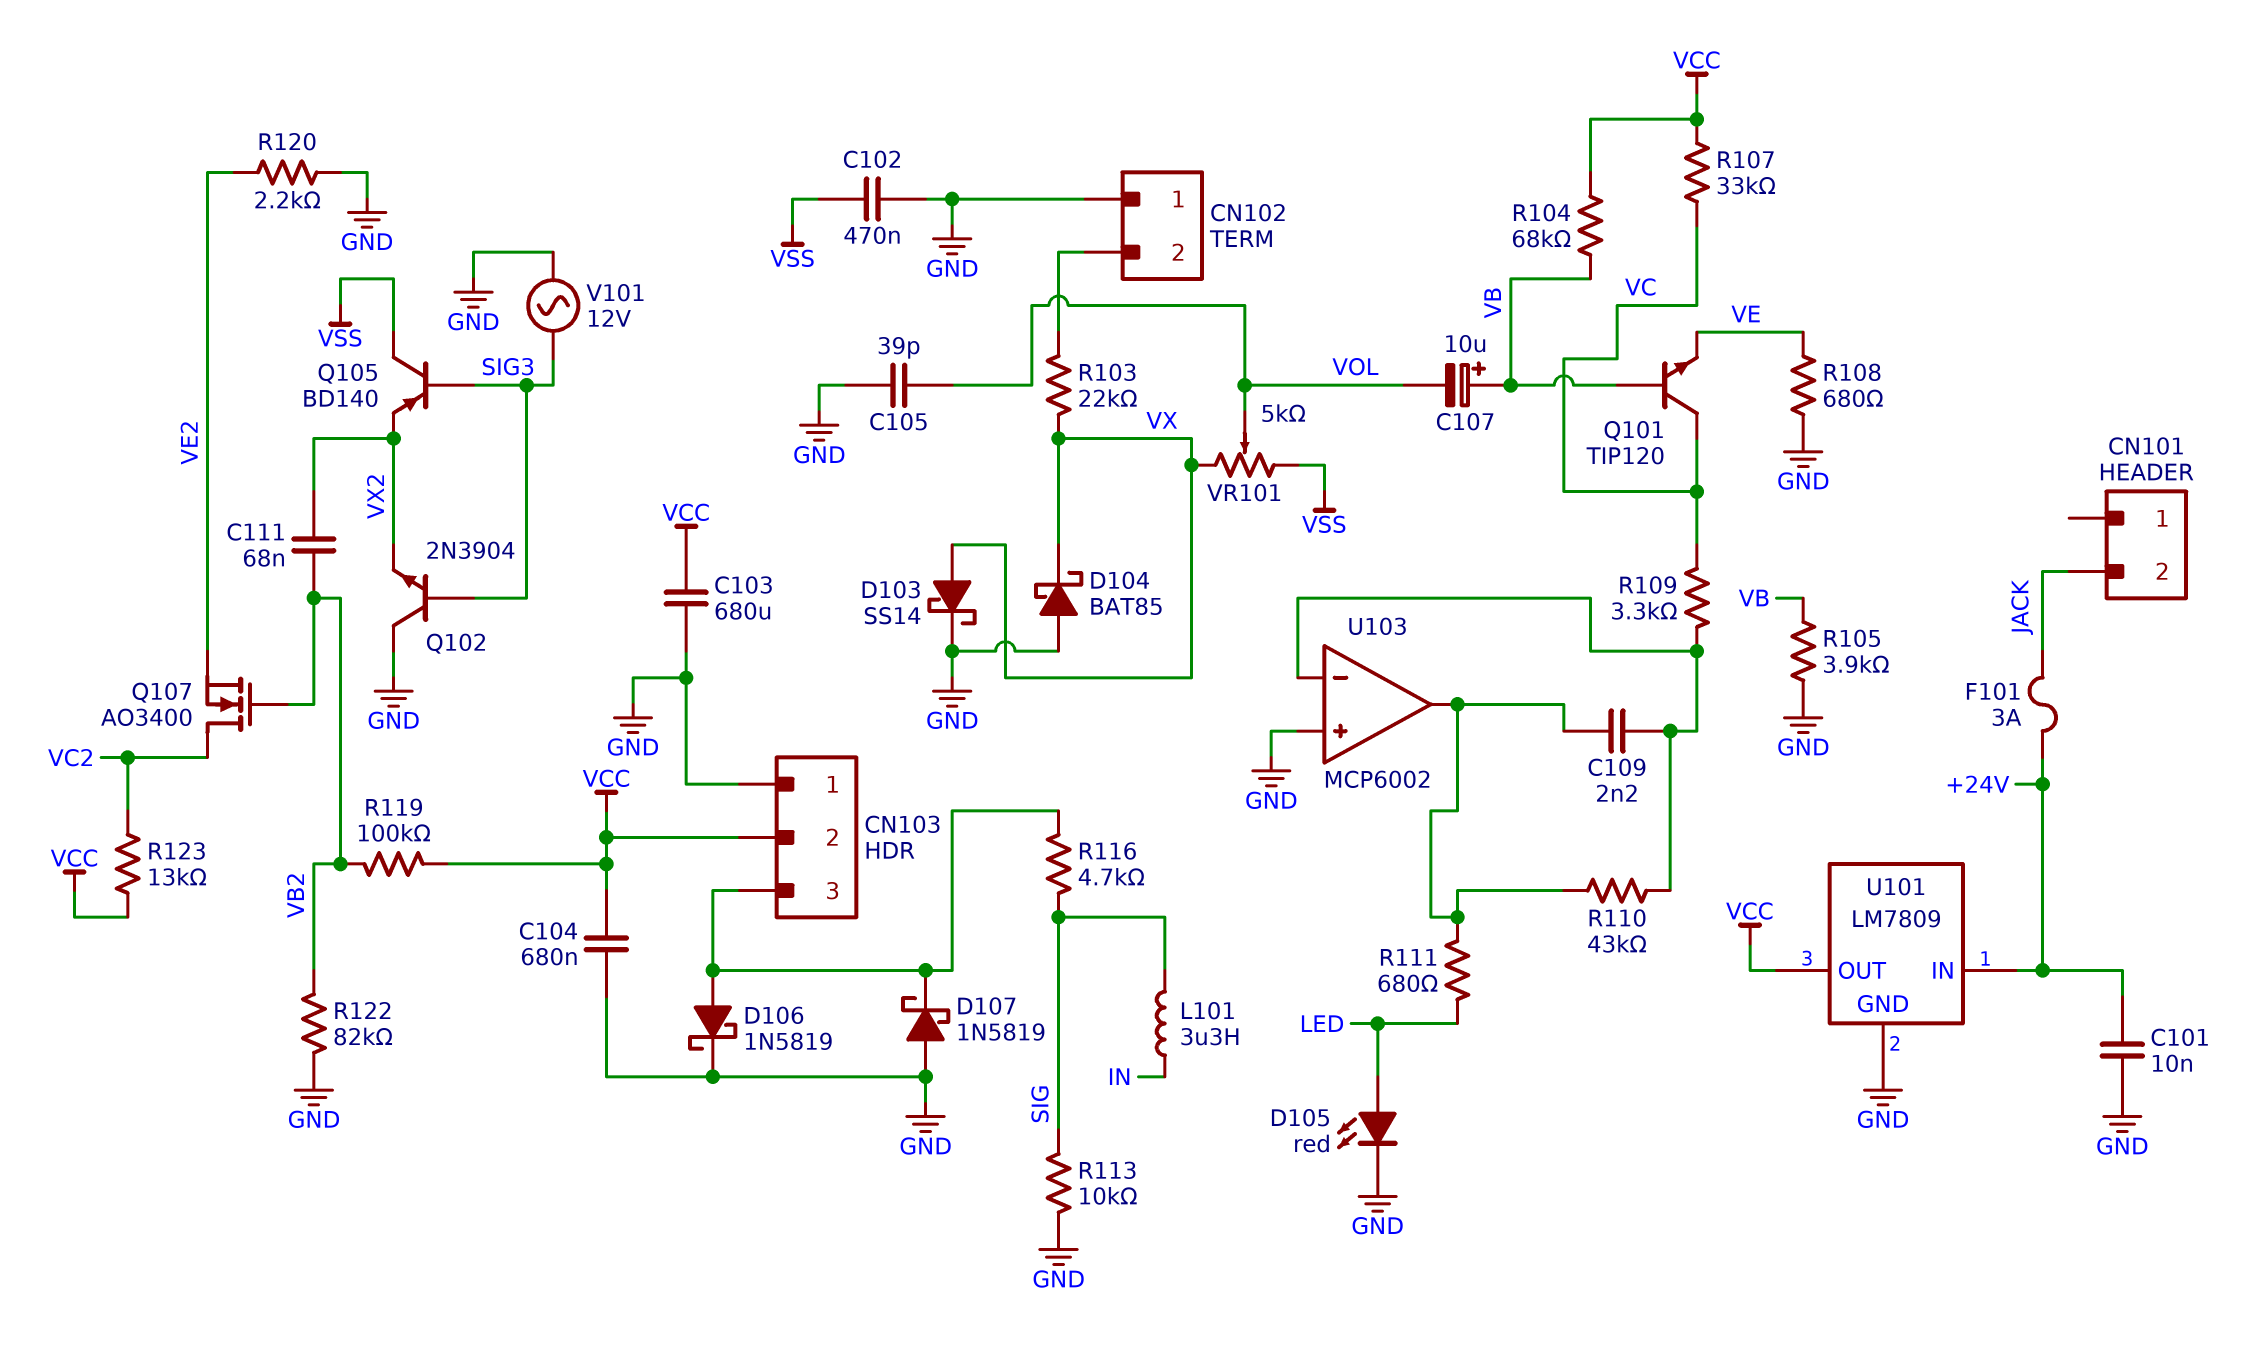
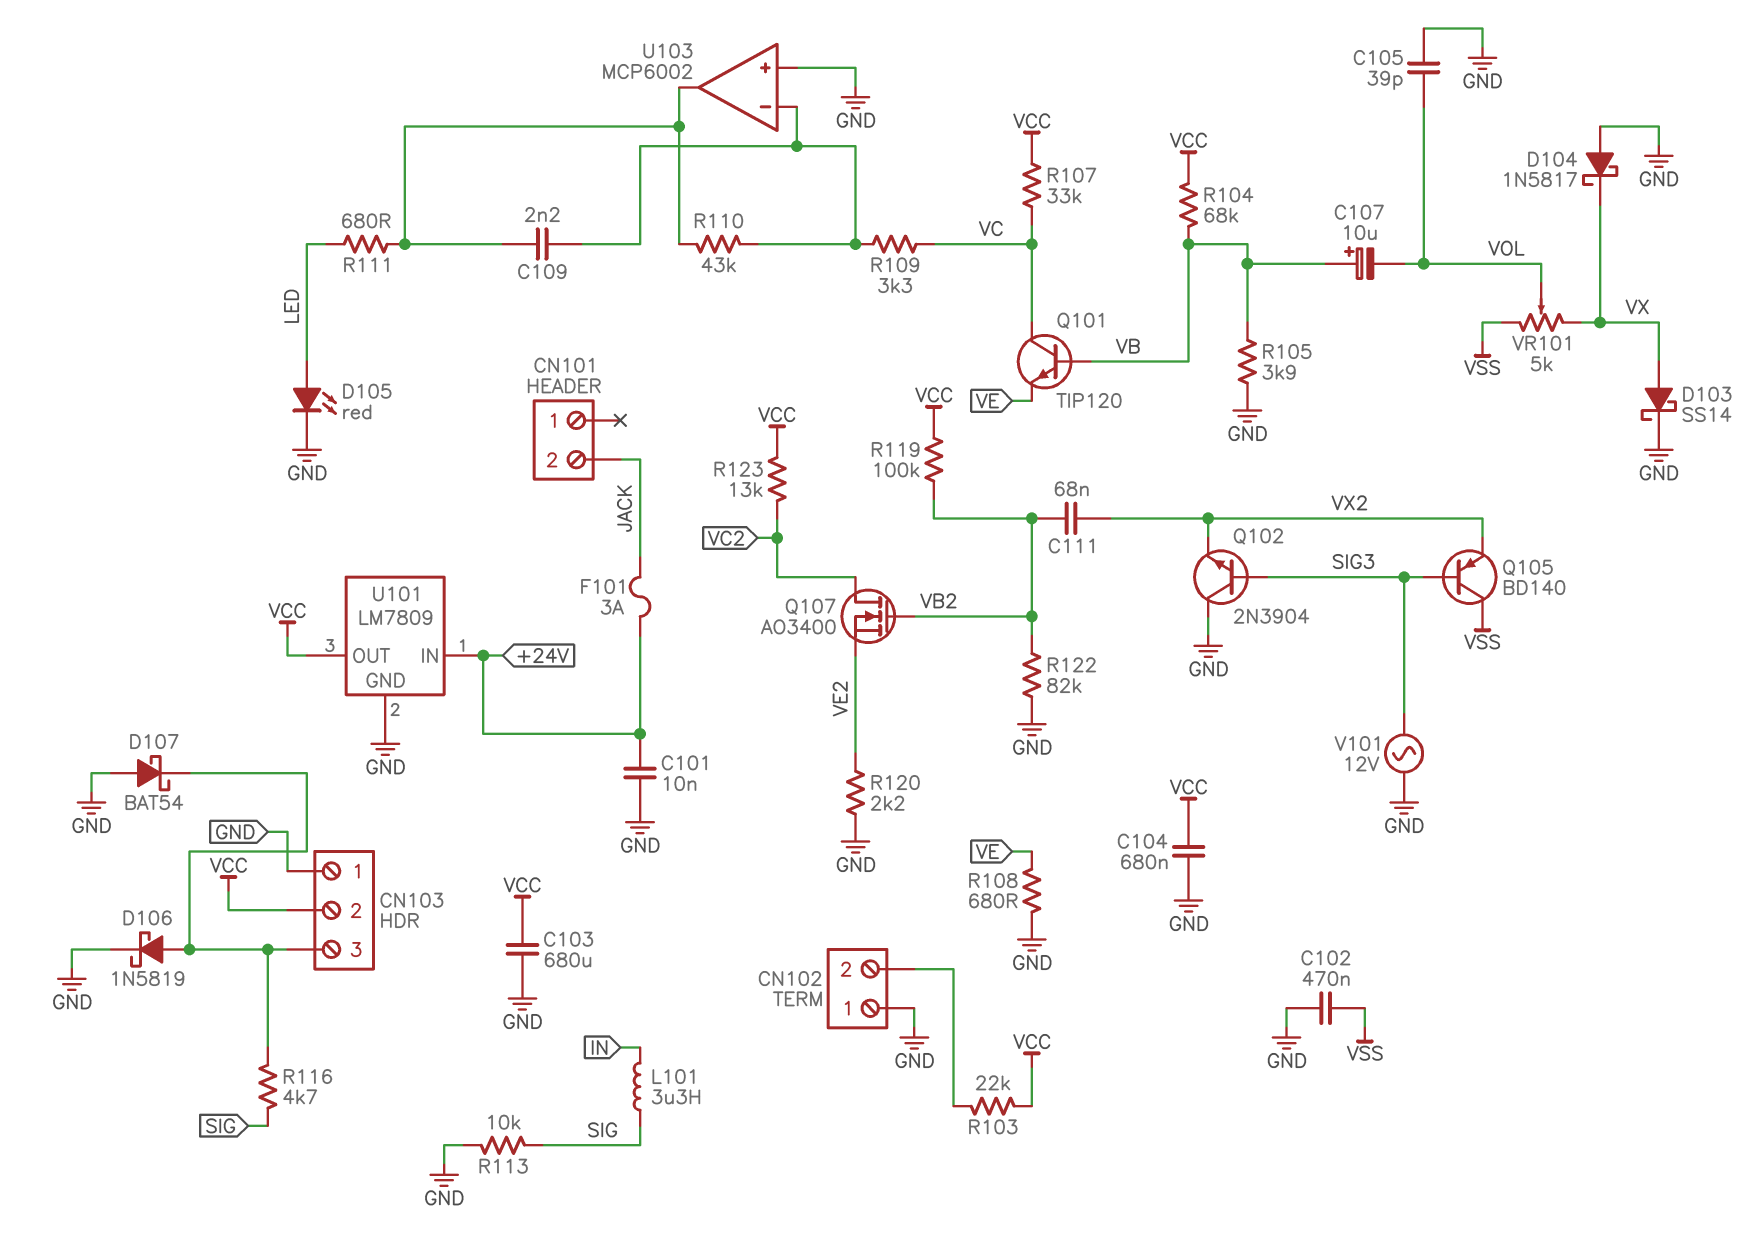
D104: schottky BAT85 (A GND, K VX) -> schottky 1N5817 (A GND, K VX)
D107: schottky 1N5819 (A GND, K CN103/3) -> schottky BAT54 (A GND, K CN103/3)
R103: 22k (CN102/2, VX) -> 22k (CN102/2, VCC)

